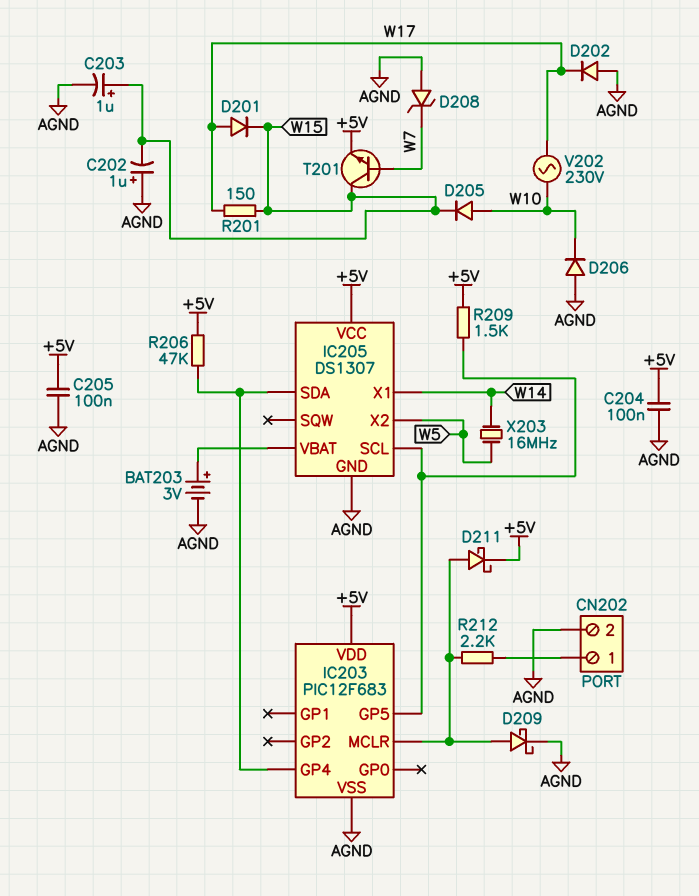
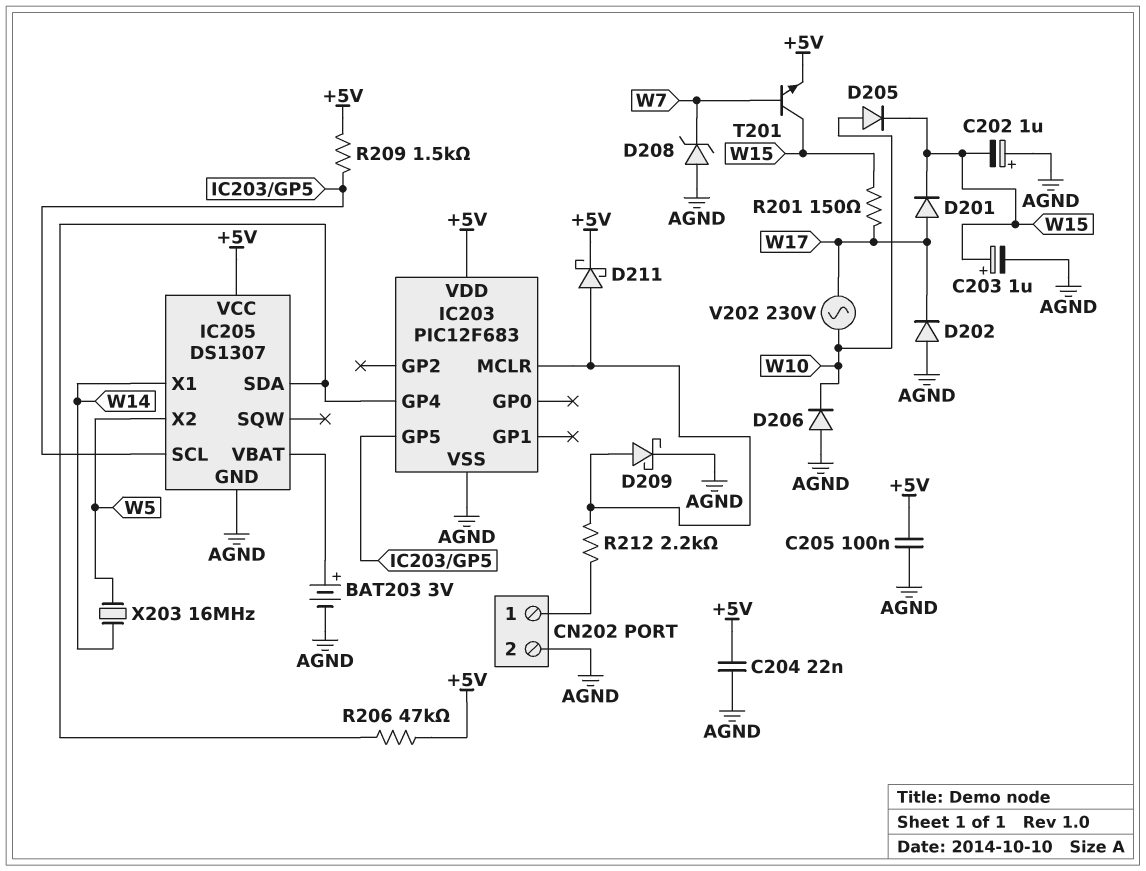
C204: 100nF (+5V, AGND) -> 22nF (+5V, AGND)

